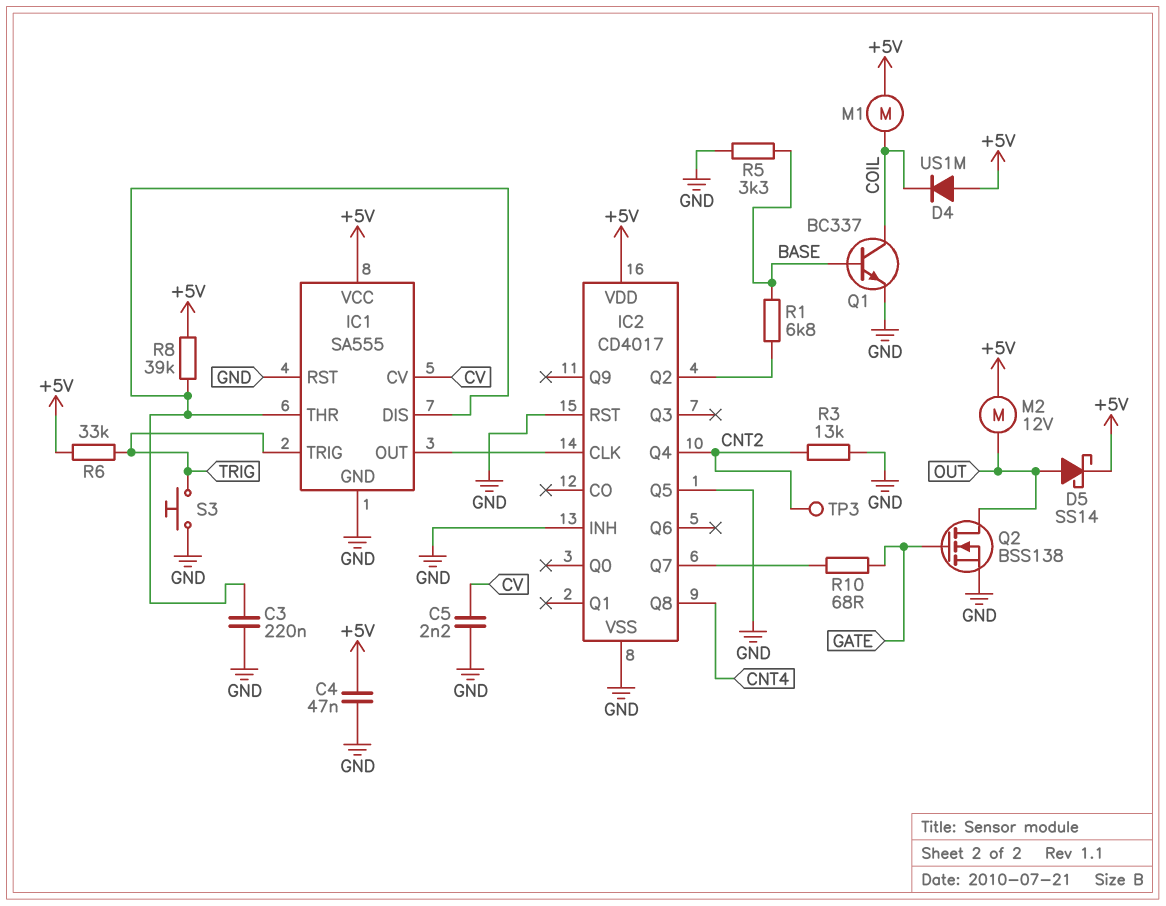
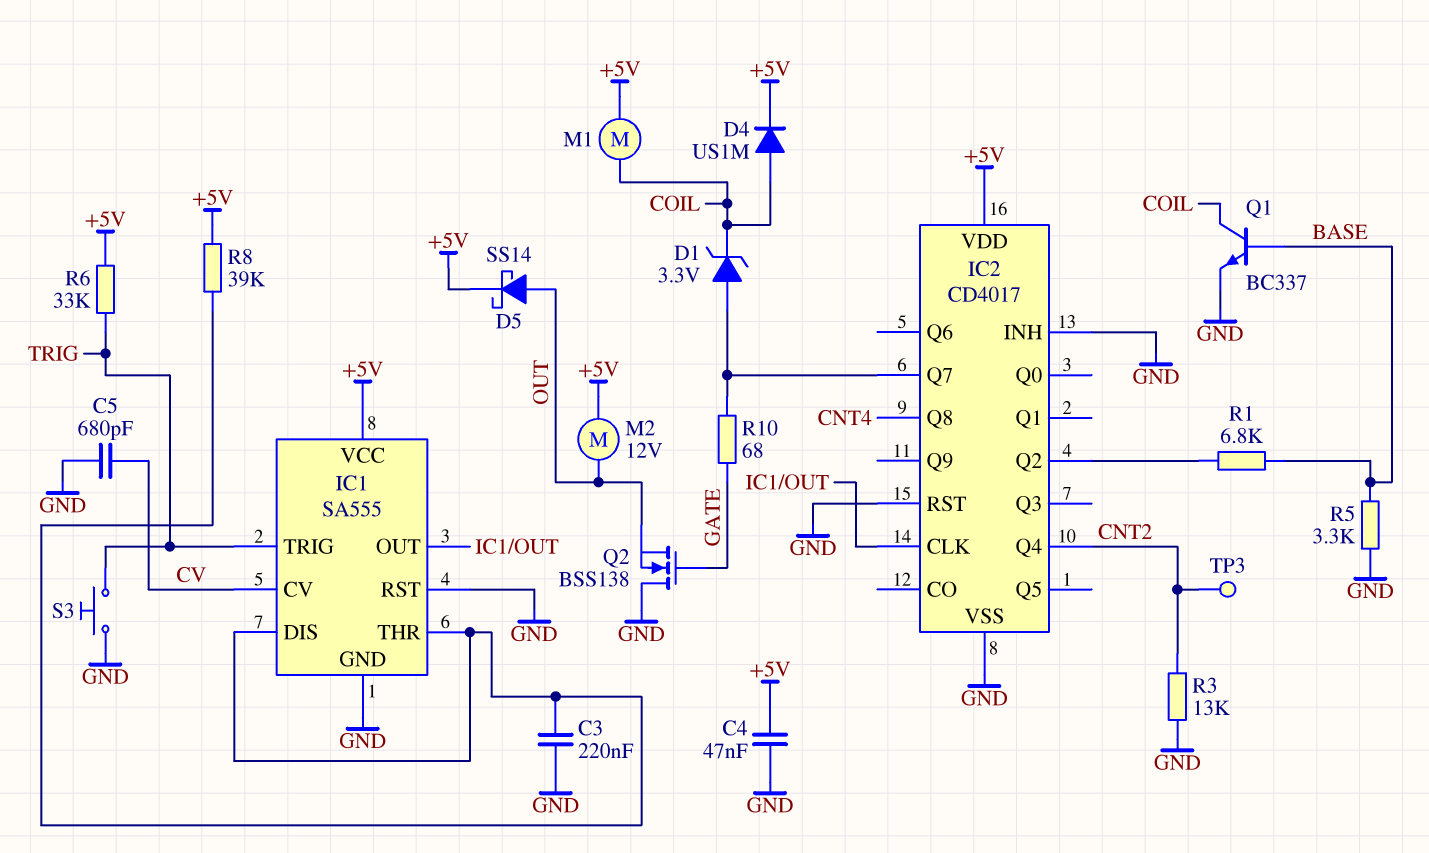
C5: 2.2nF (CV, GND) -> 680pF (CV, GND)
D1: none -> zener 3.3V (A IC2/Q7, K COIL)
D4: diode US1M (A +5V, K COIL) -> diode US1M (A COIL, K +5V)
IC2 pin Q5: GND -> none
Q2: NMOS BSS138 (G GATE, D OUT, S GND) -> NMOS BSS138 (G GATE, D GND, S OUT)

